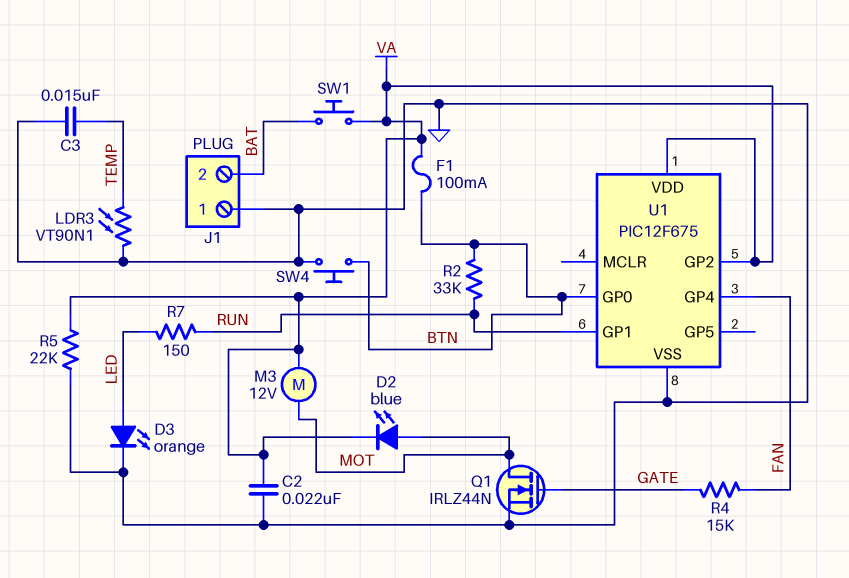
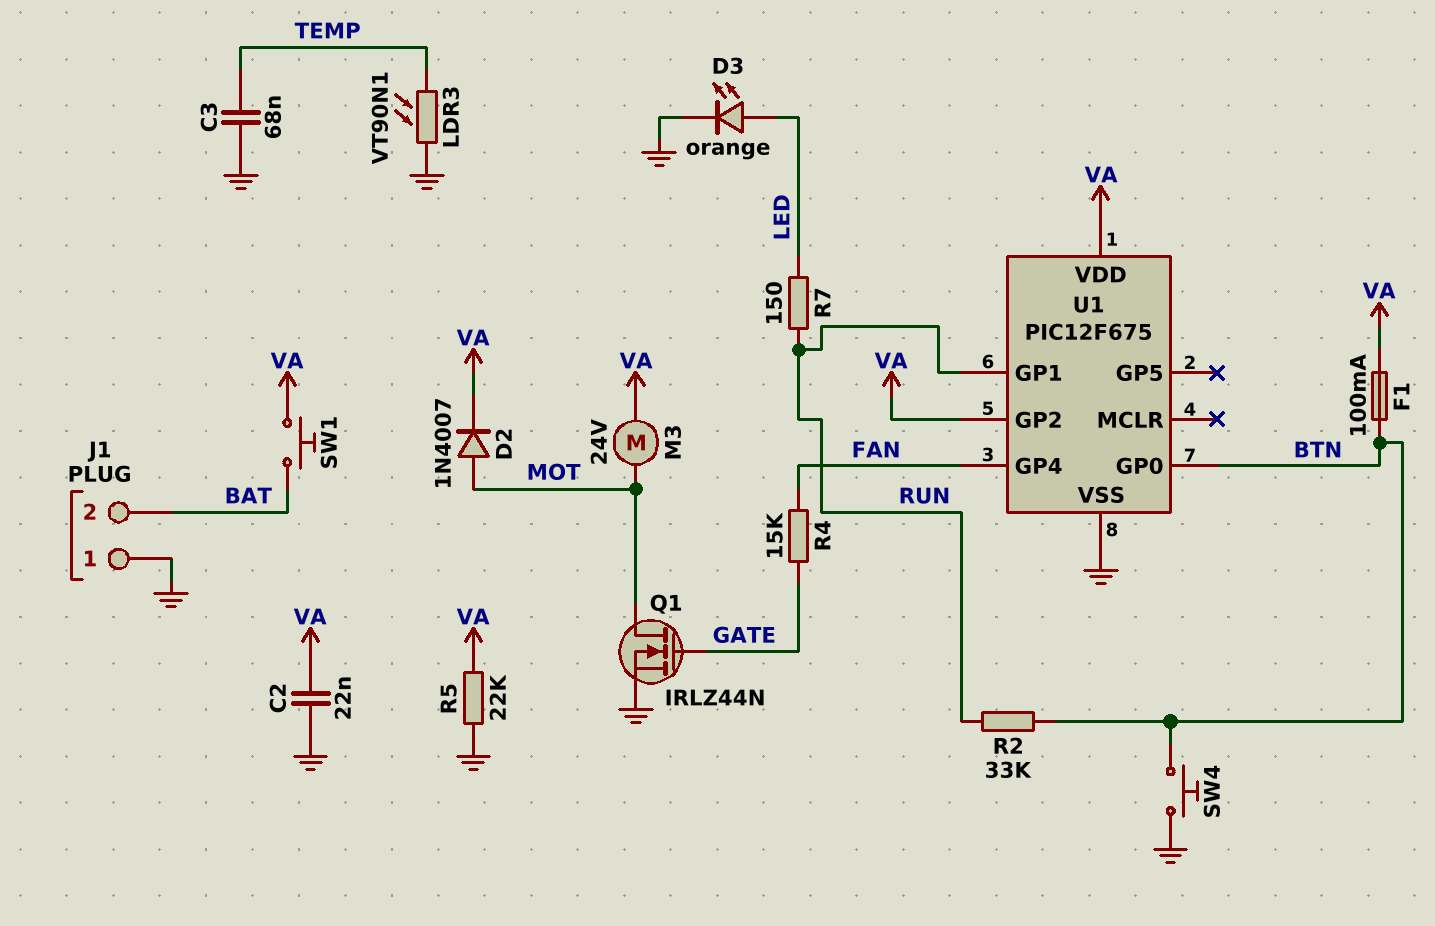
C3: 15nF (GND, TEMP) -> 68nF (GND, TEMP)
D2: LED blue (A MOT, K VA) -> diode 1N4007 (A MOT, K VA)
M3: motor 12V (MOT, VA) -> motor 24V (MOT, VA)

